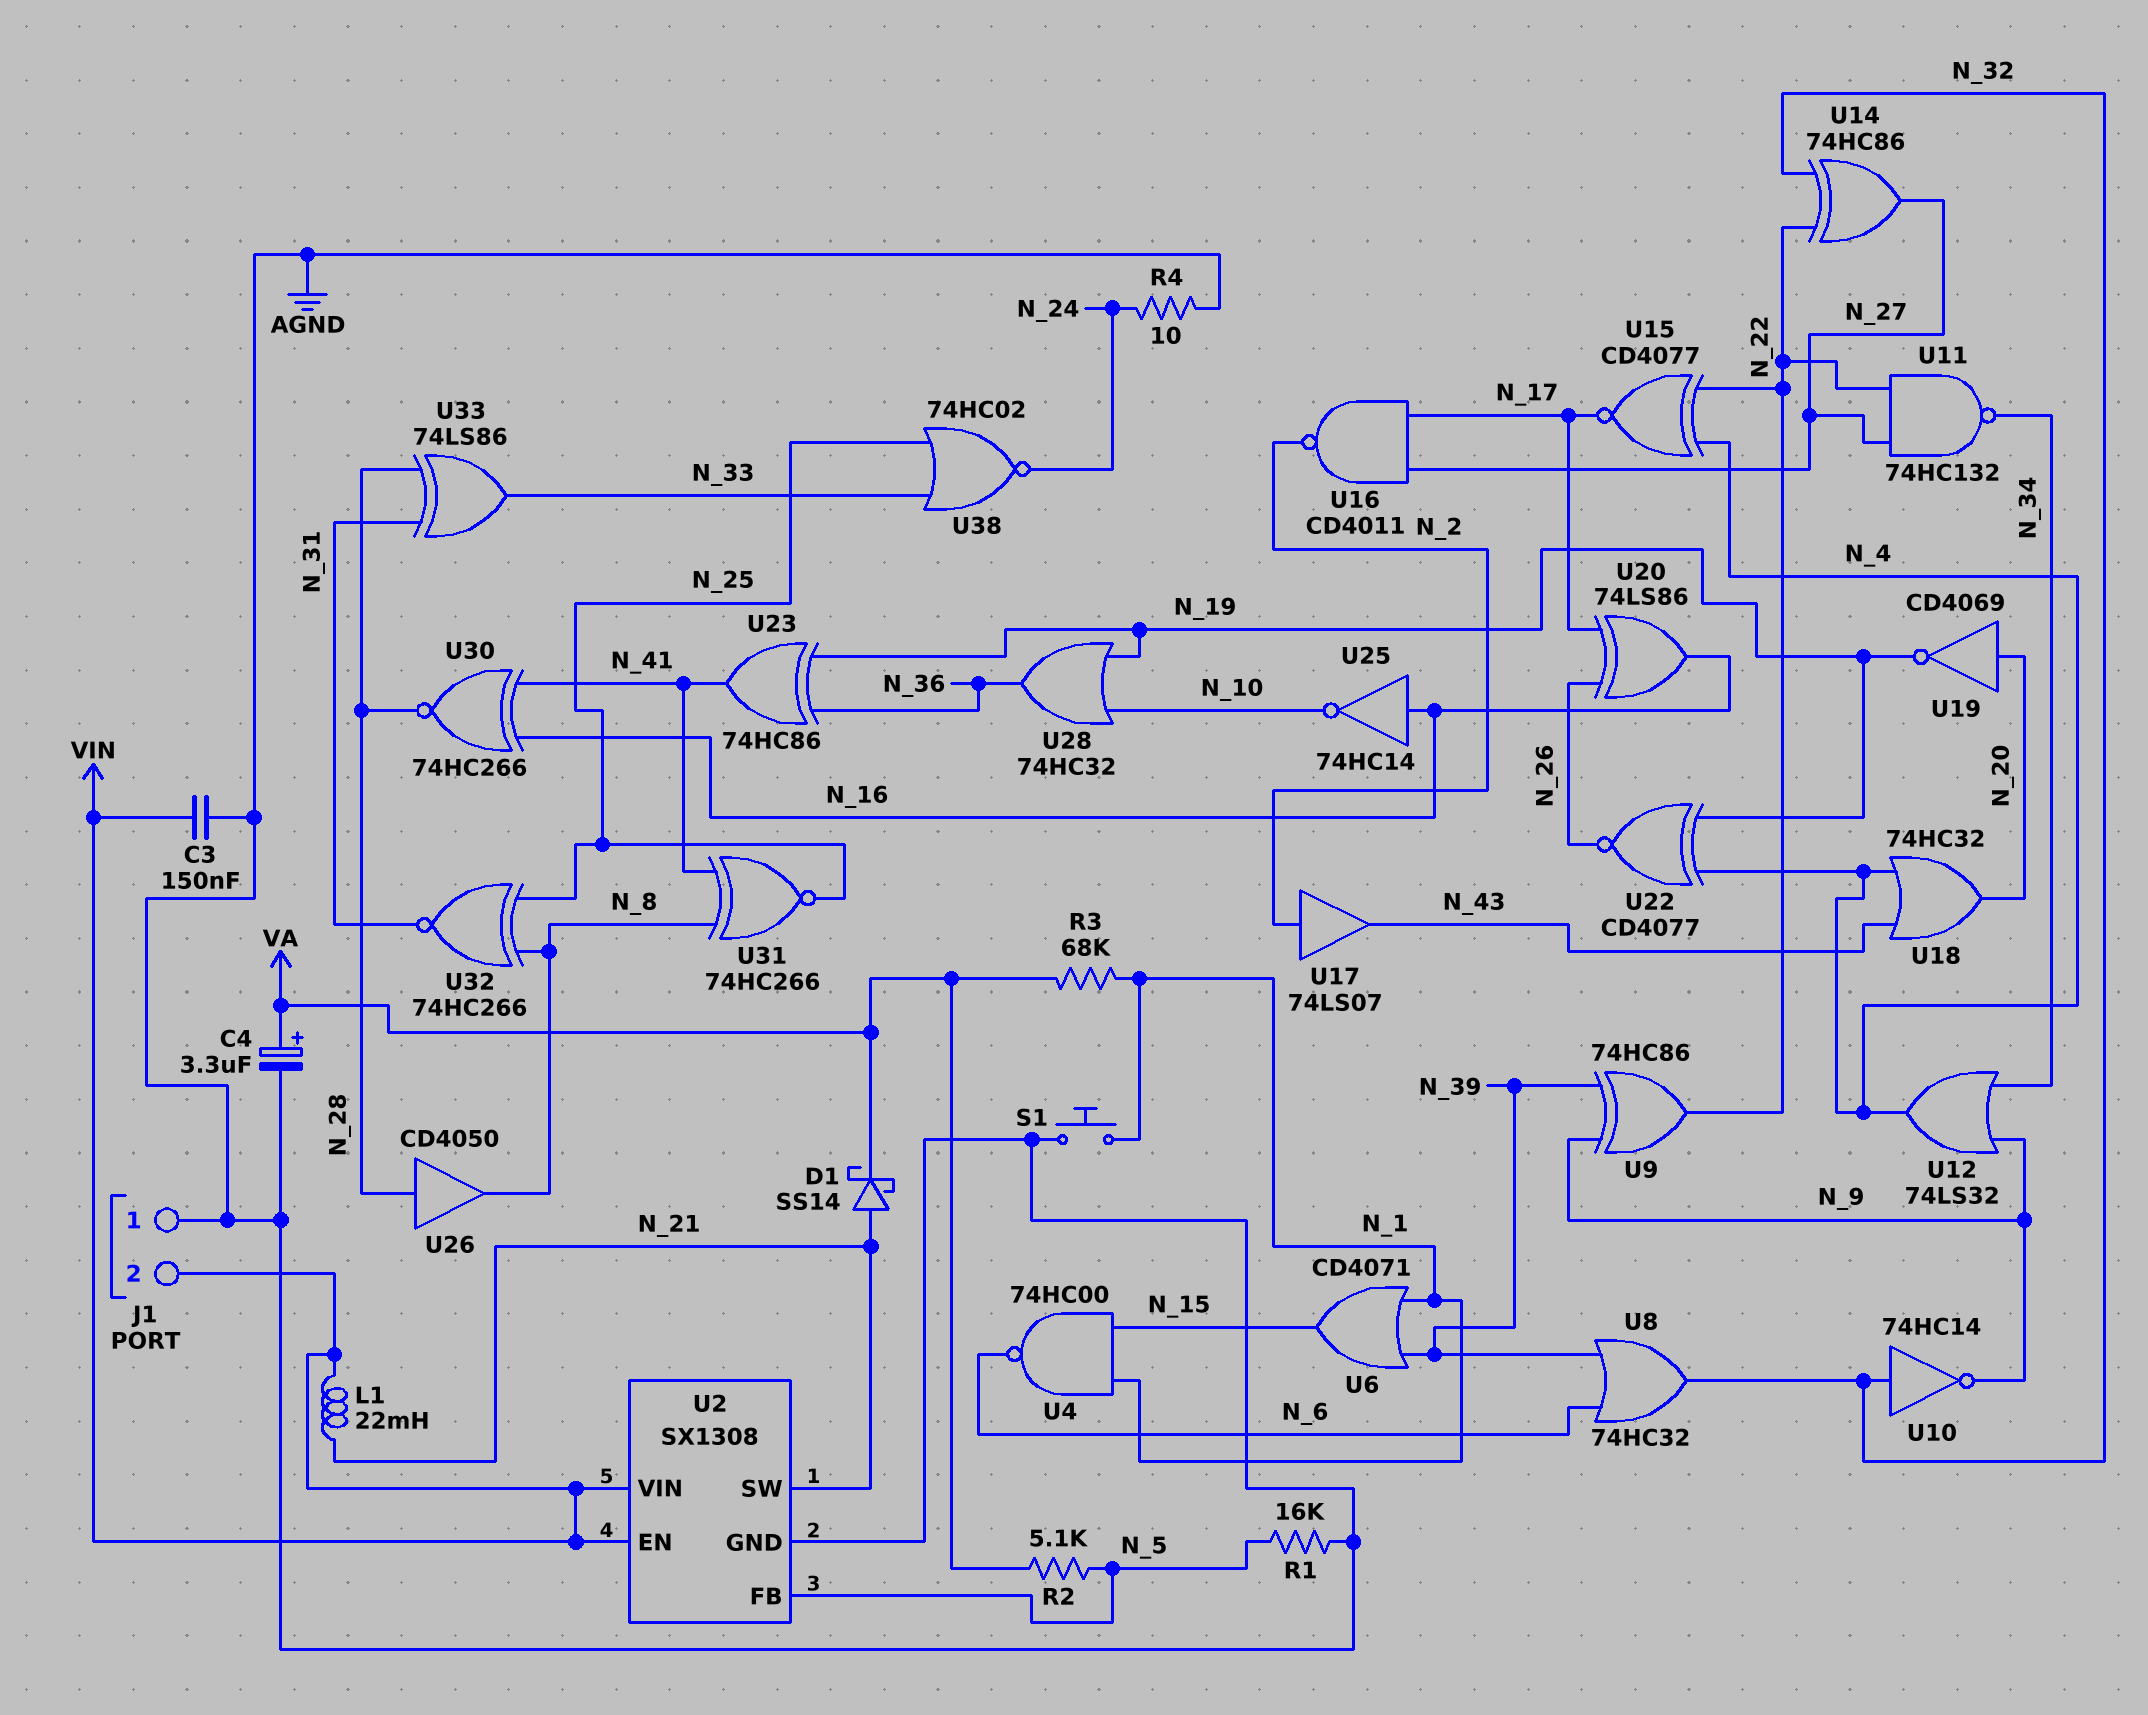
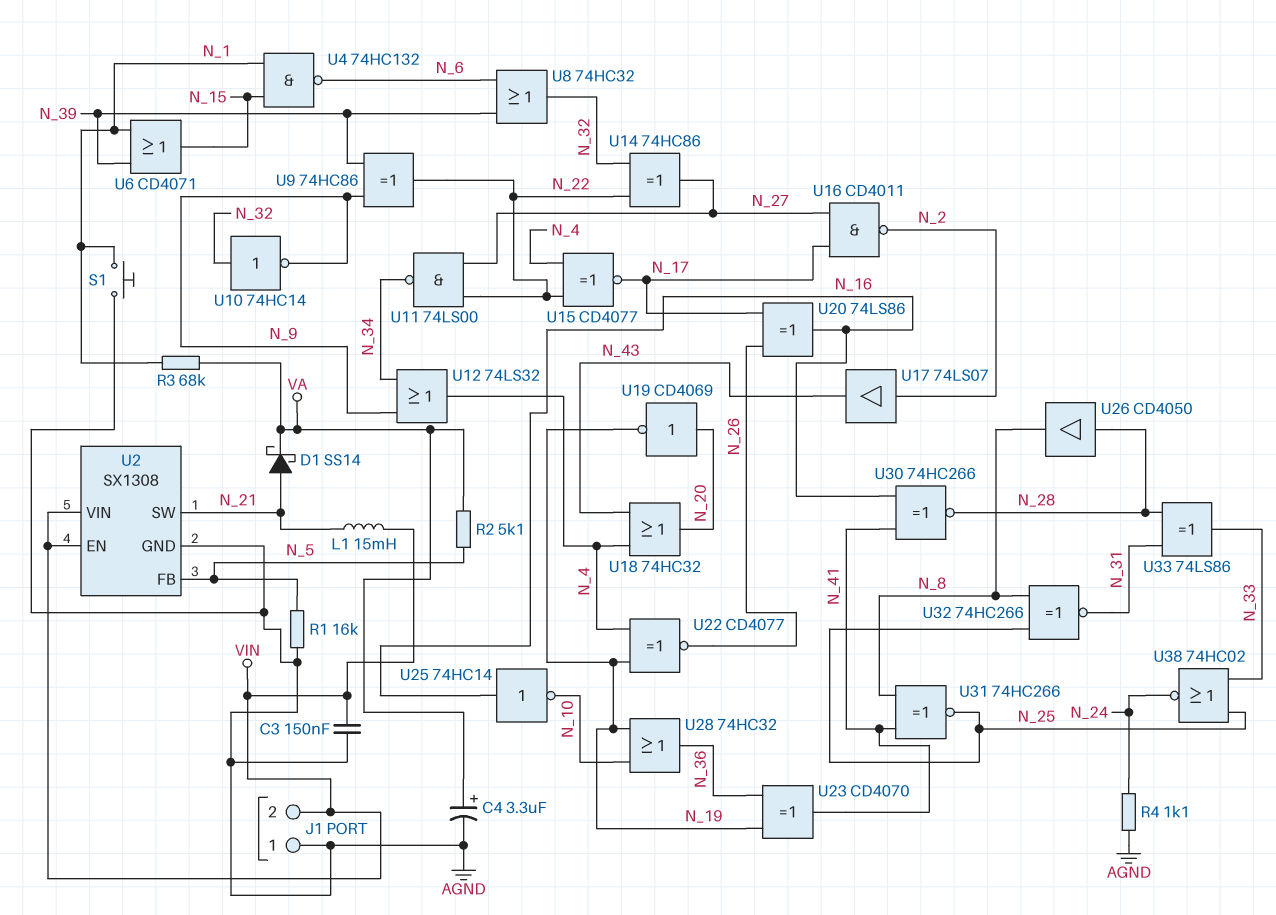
L1: 22mH (N_21, VIN) -> 15mH (N_21, VIN)
R4: 10 (AGND, N_24) -> 1.1k (AGND, N_24)
U4: NAND 74HC00 (in N_1, in N_15, out N_6) -> NAND 74HC132 (in N_1, in N_15, out N_6)
U11: NAND 74HC132 (in N_22, in N_27, out N_34) -> NAND 74LS00 (in N_22, in N_27, out N_34)
U23: XOR 74HC86 (in N_19, in N_36, out N_41) -> XOR CD4070 (in N_19, in N_36, out N_41)

